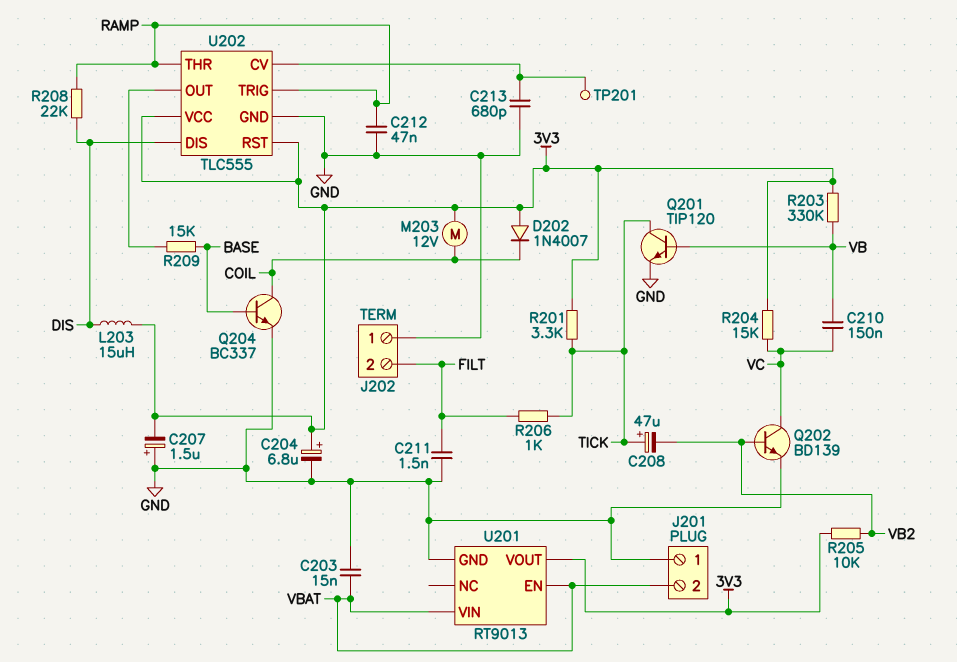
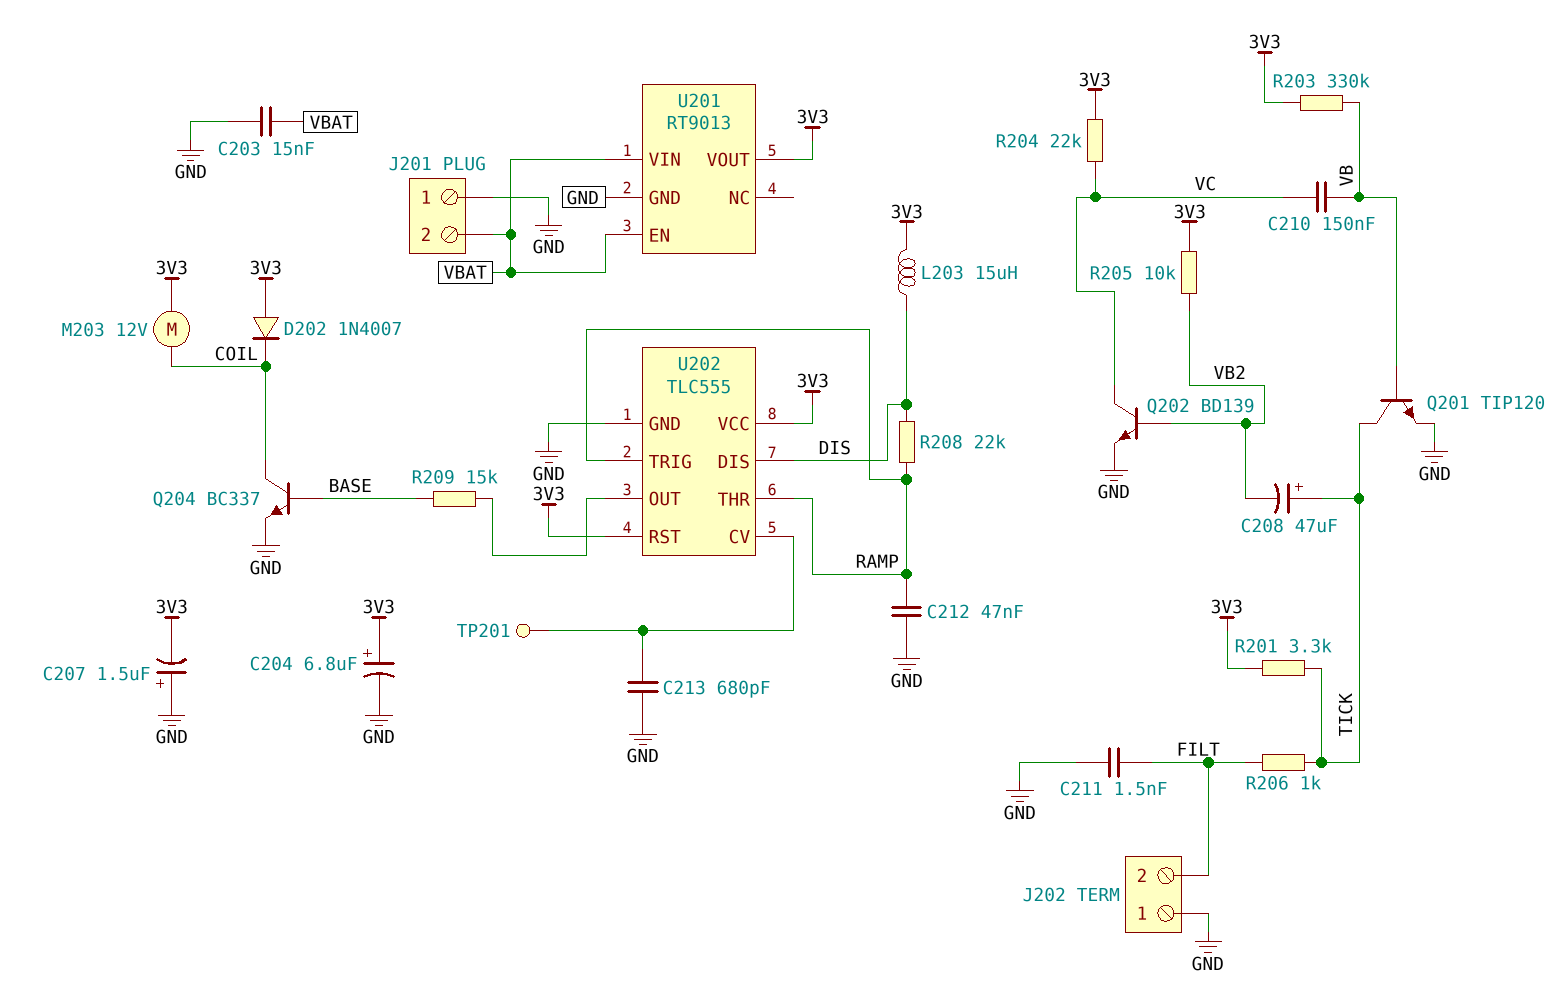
R204: 15k (3V3, VC) -> 22k (3V3, VC)

